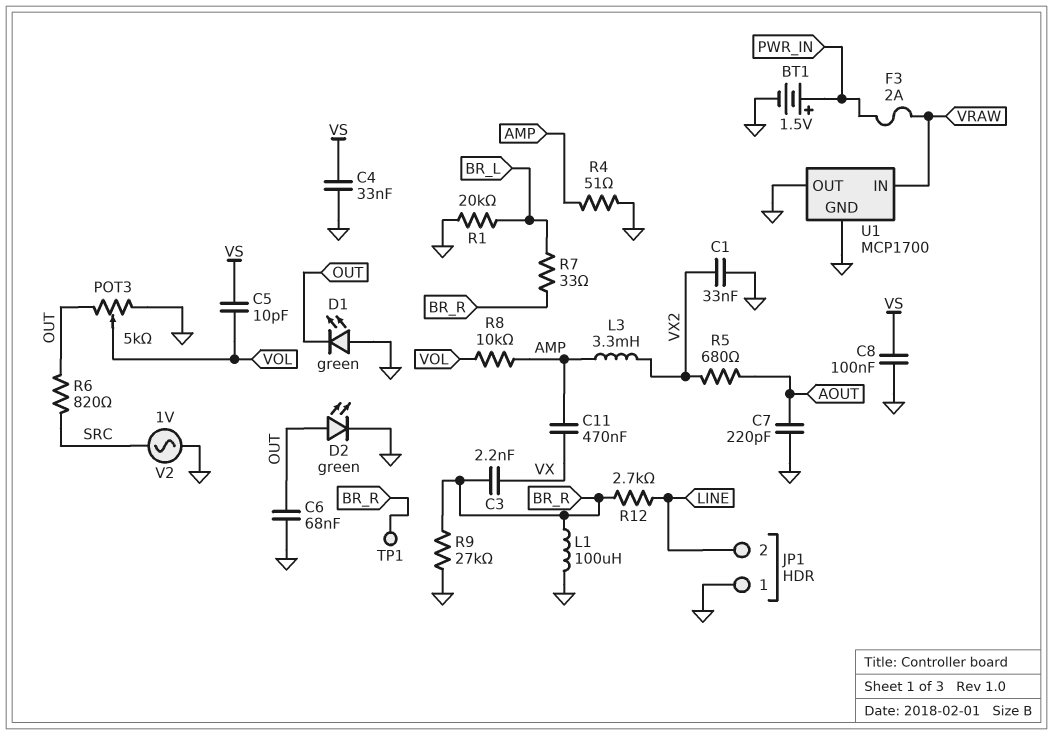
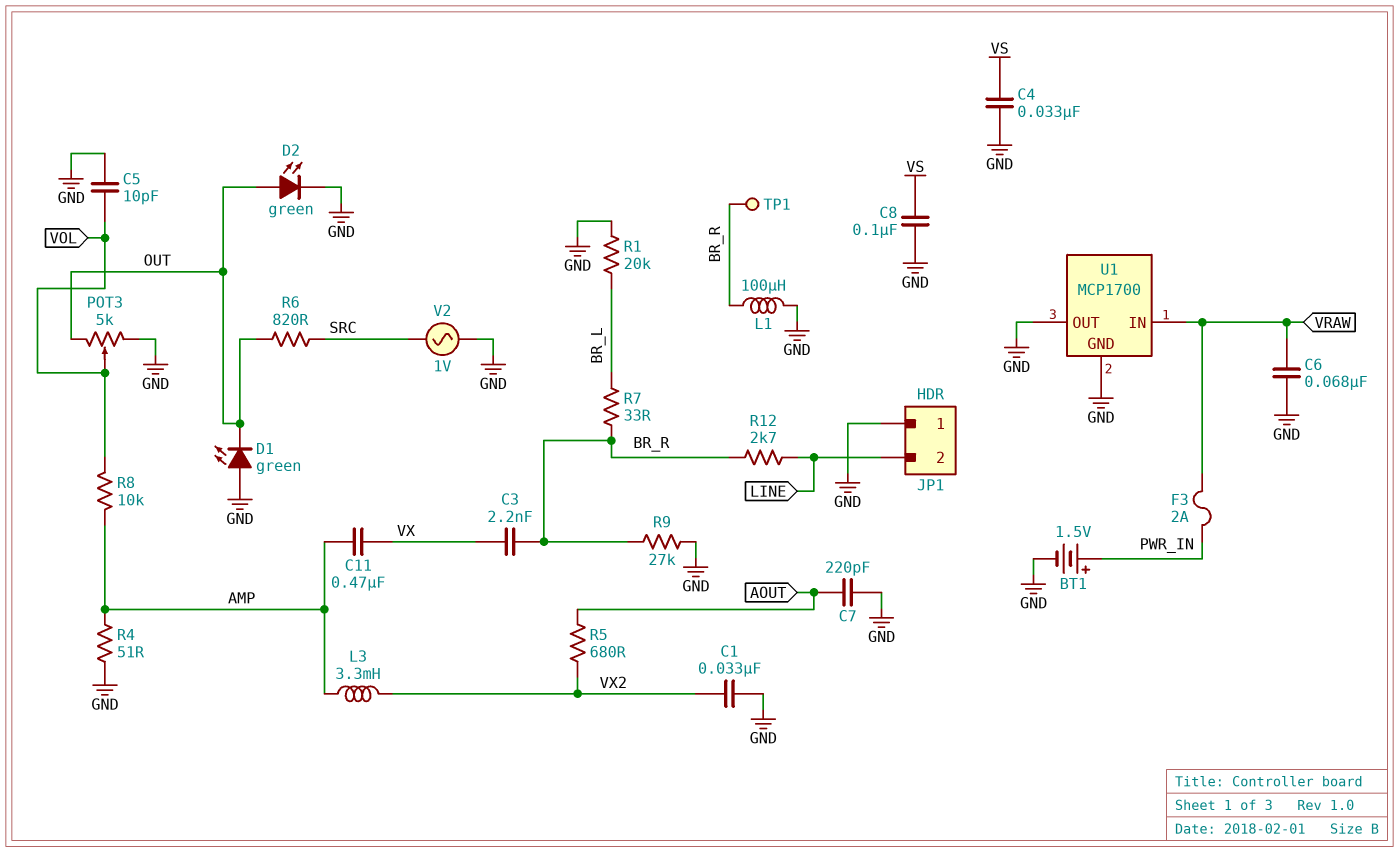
C5: 10pF (VOL, VS) -> 10pF (GND, VOL)
C6: 68nF (GND, OUT) -> 68nF (GND, VRAW)

